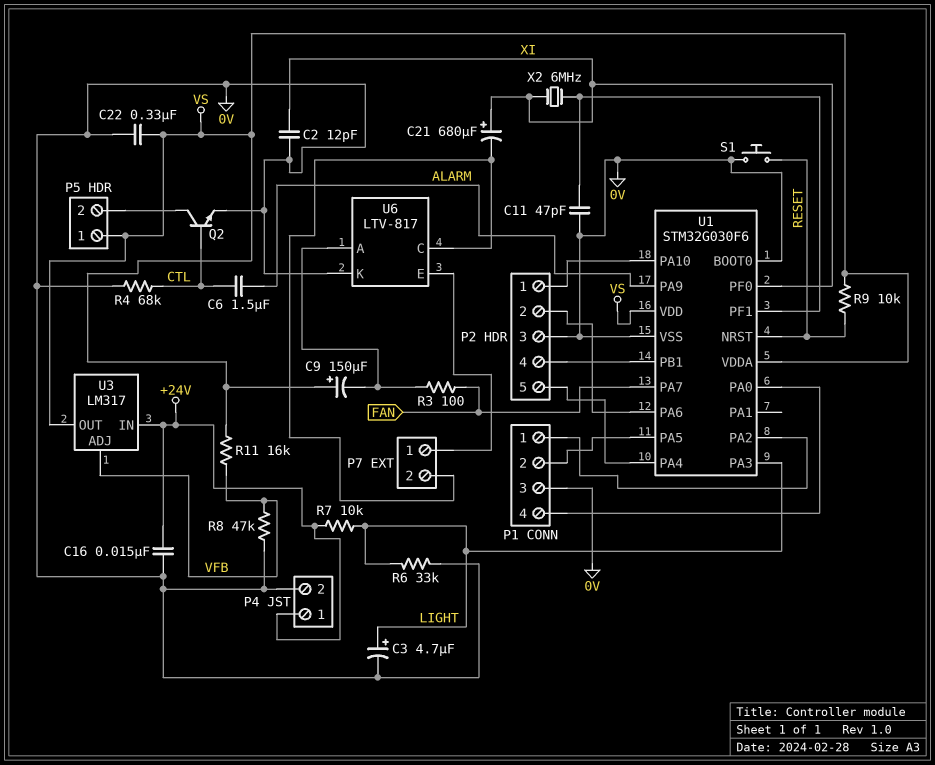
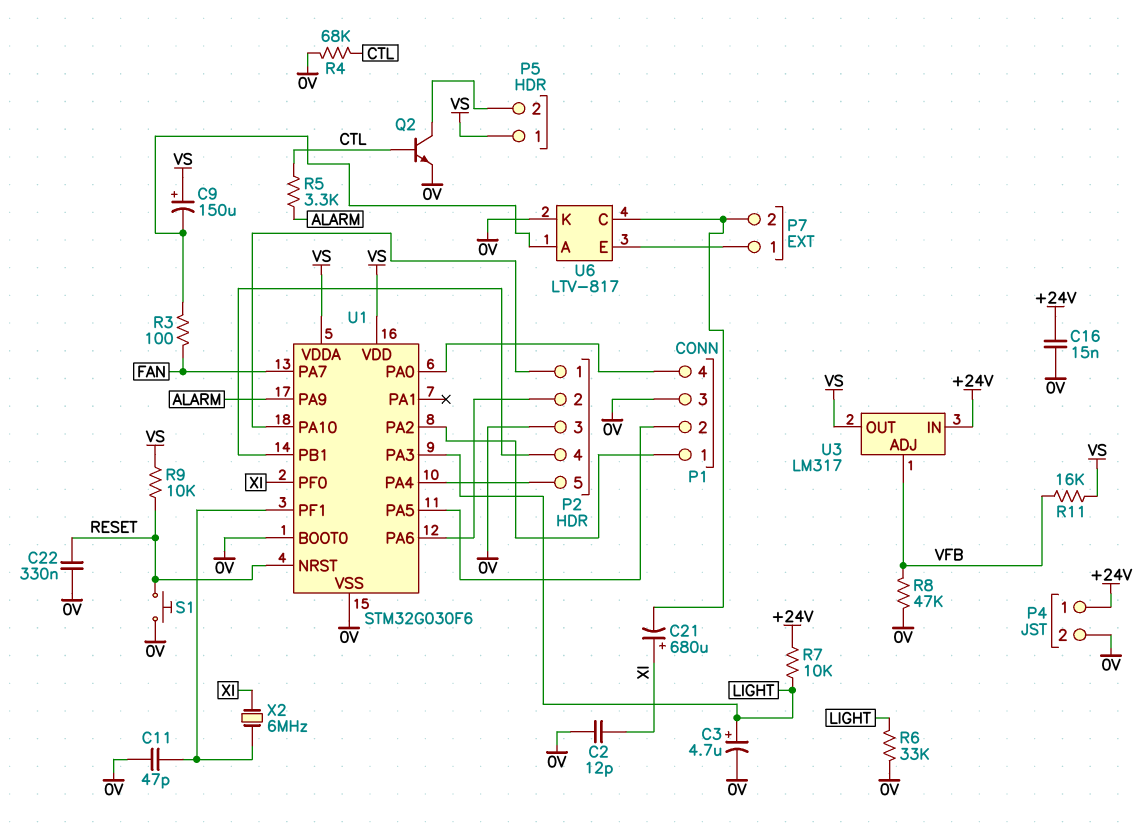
C6: 1.5uF (ALARM, CTL) -> none
C22: 330nF (0V, VS) -> 330nF (0V, RESET)
R5: none -> 3.3k (ALARM, CTL)

